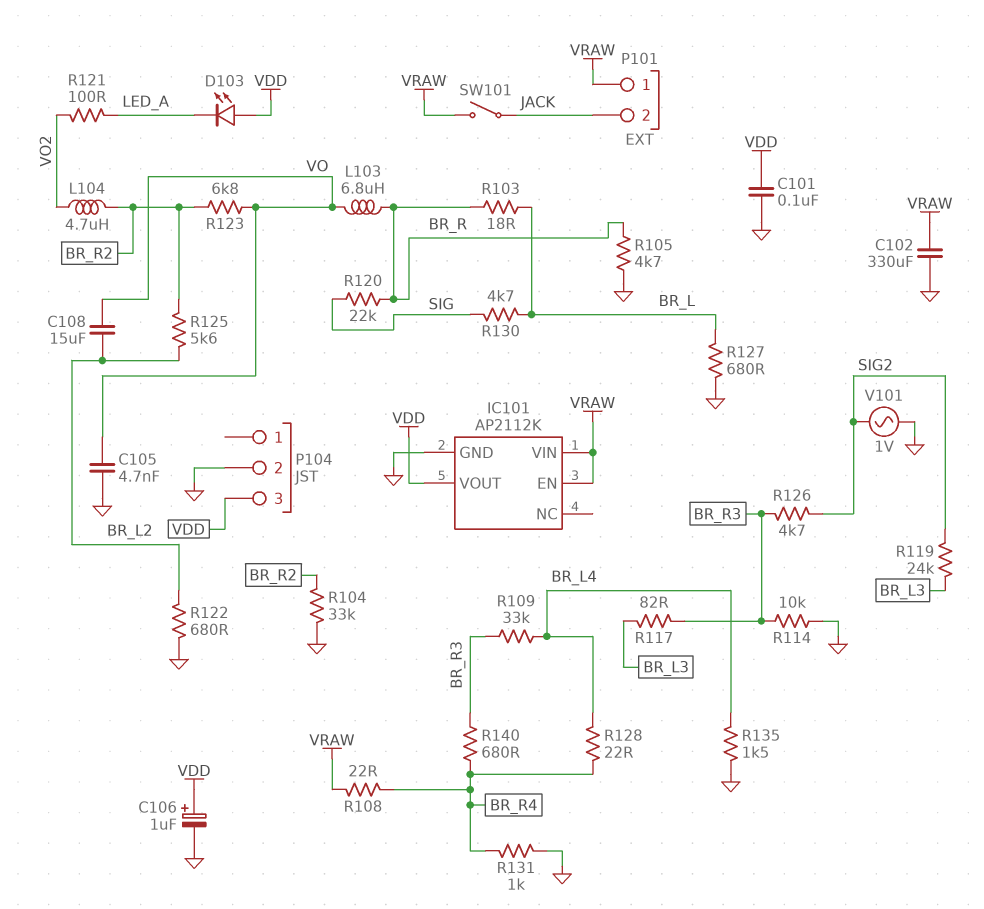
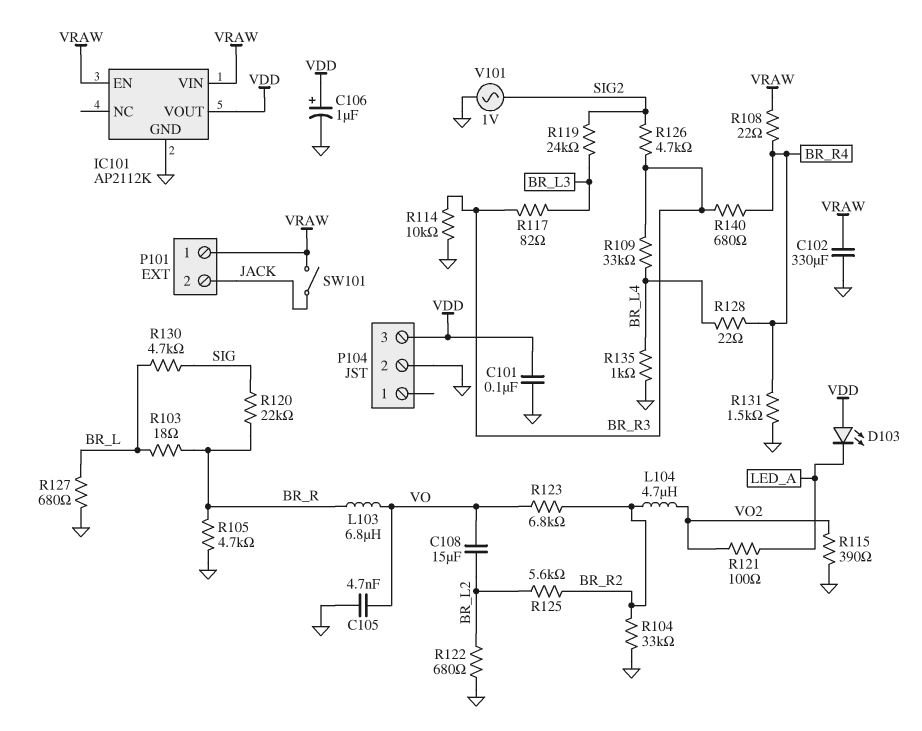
R115: none -> 390 (GND, VO2)
R131: 1k (BR_R4, GND) -> 1.5k (BR_R4, GND)
R135: 1.5k (BR_L4, GND) -> 1k (BR_L4, GND)

